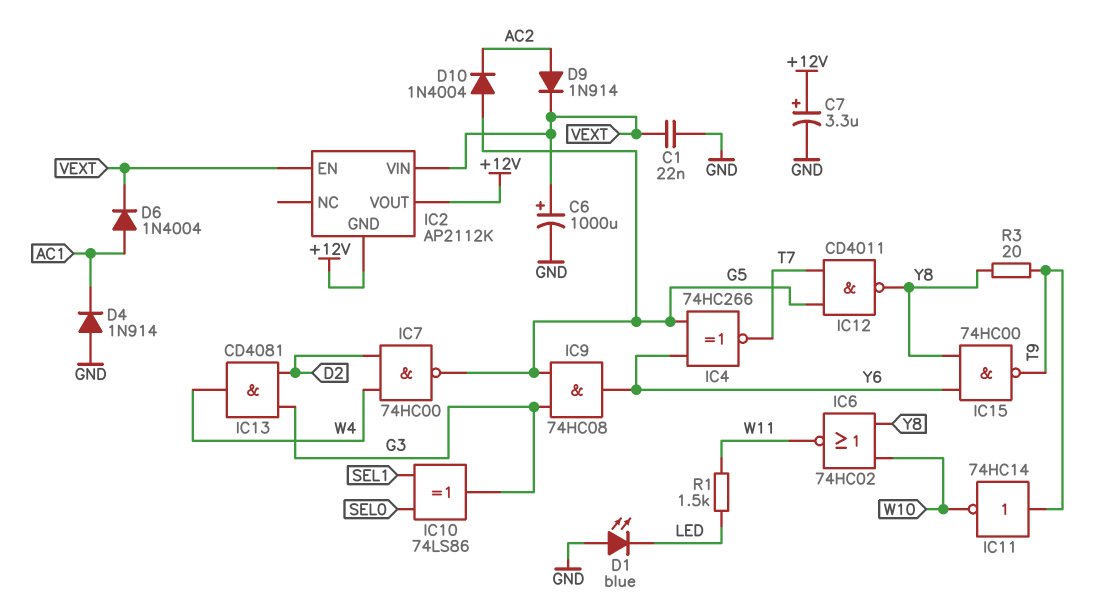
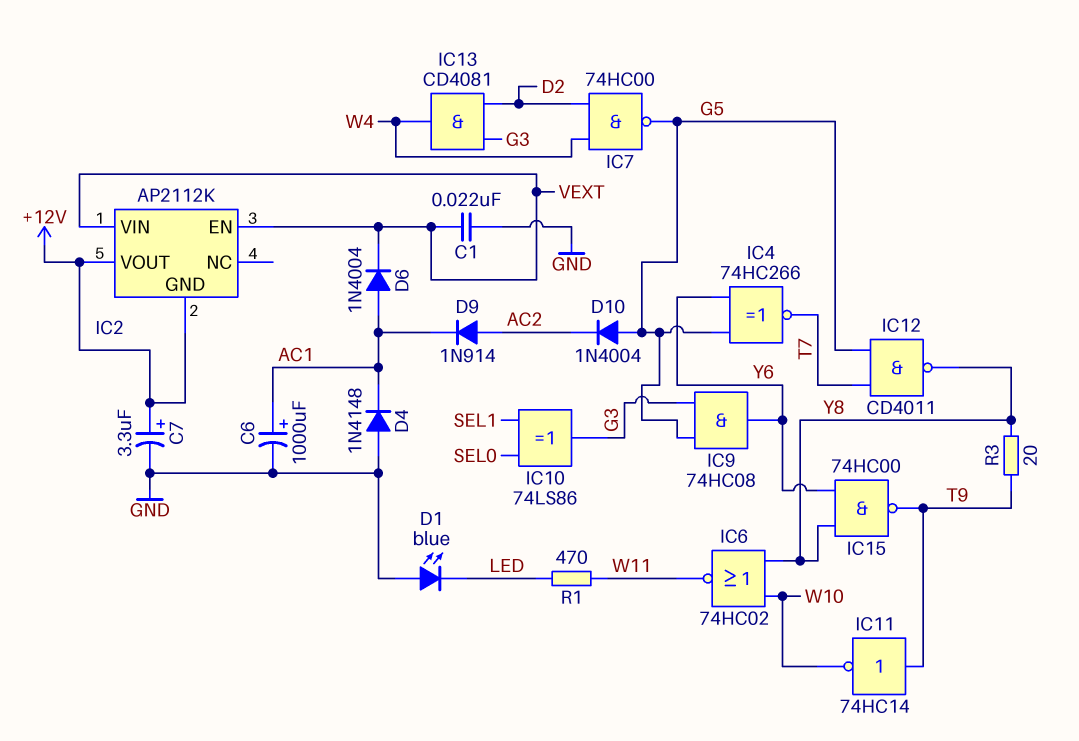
C6: 1000uF (plus VEXT, minus GND) -> 1000uF (plus AC1, minus GND)
D4: diode 1N914 (A GND, K AC1) -> diode 1N4148 (A GND, K AC1)
D9: diode 1N914 (A AC2, K VEXT) -> diode 1N914 (A AC2, K AC1)
R1: 1.5k (LED, W11) -> 470 (LED, W11)

